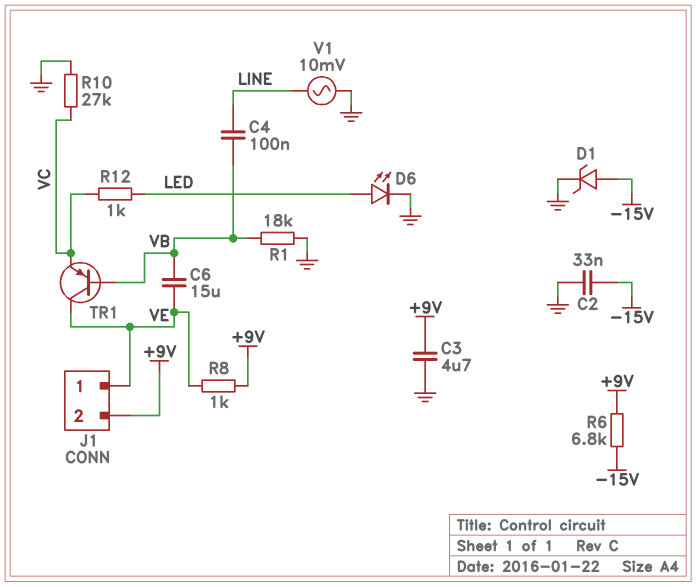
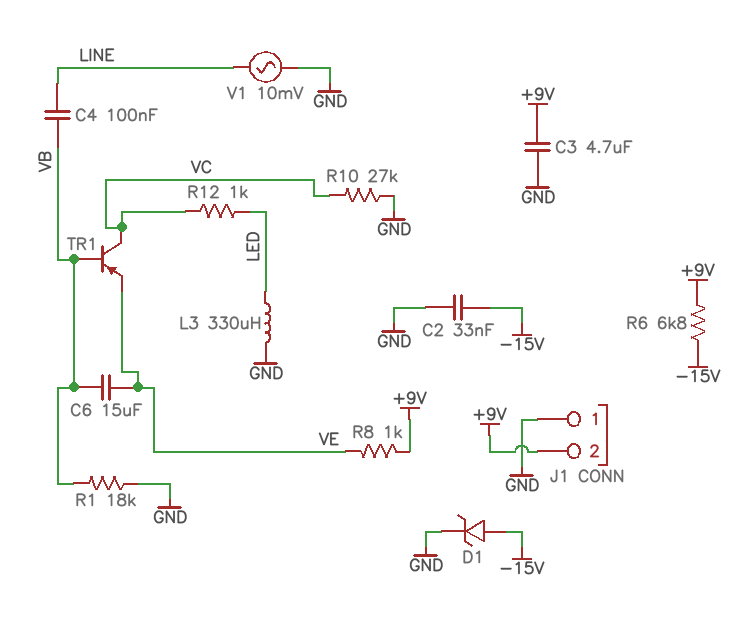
D6: LED (A LED, K GND) -> none
J1 pin 1: VE -> GND
L3: none -> 330uH (GND, LED)
TR1: PNP (B VB, C VE, E VC) -> PNP (B VB, C VC, E VE)

